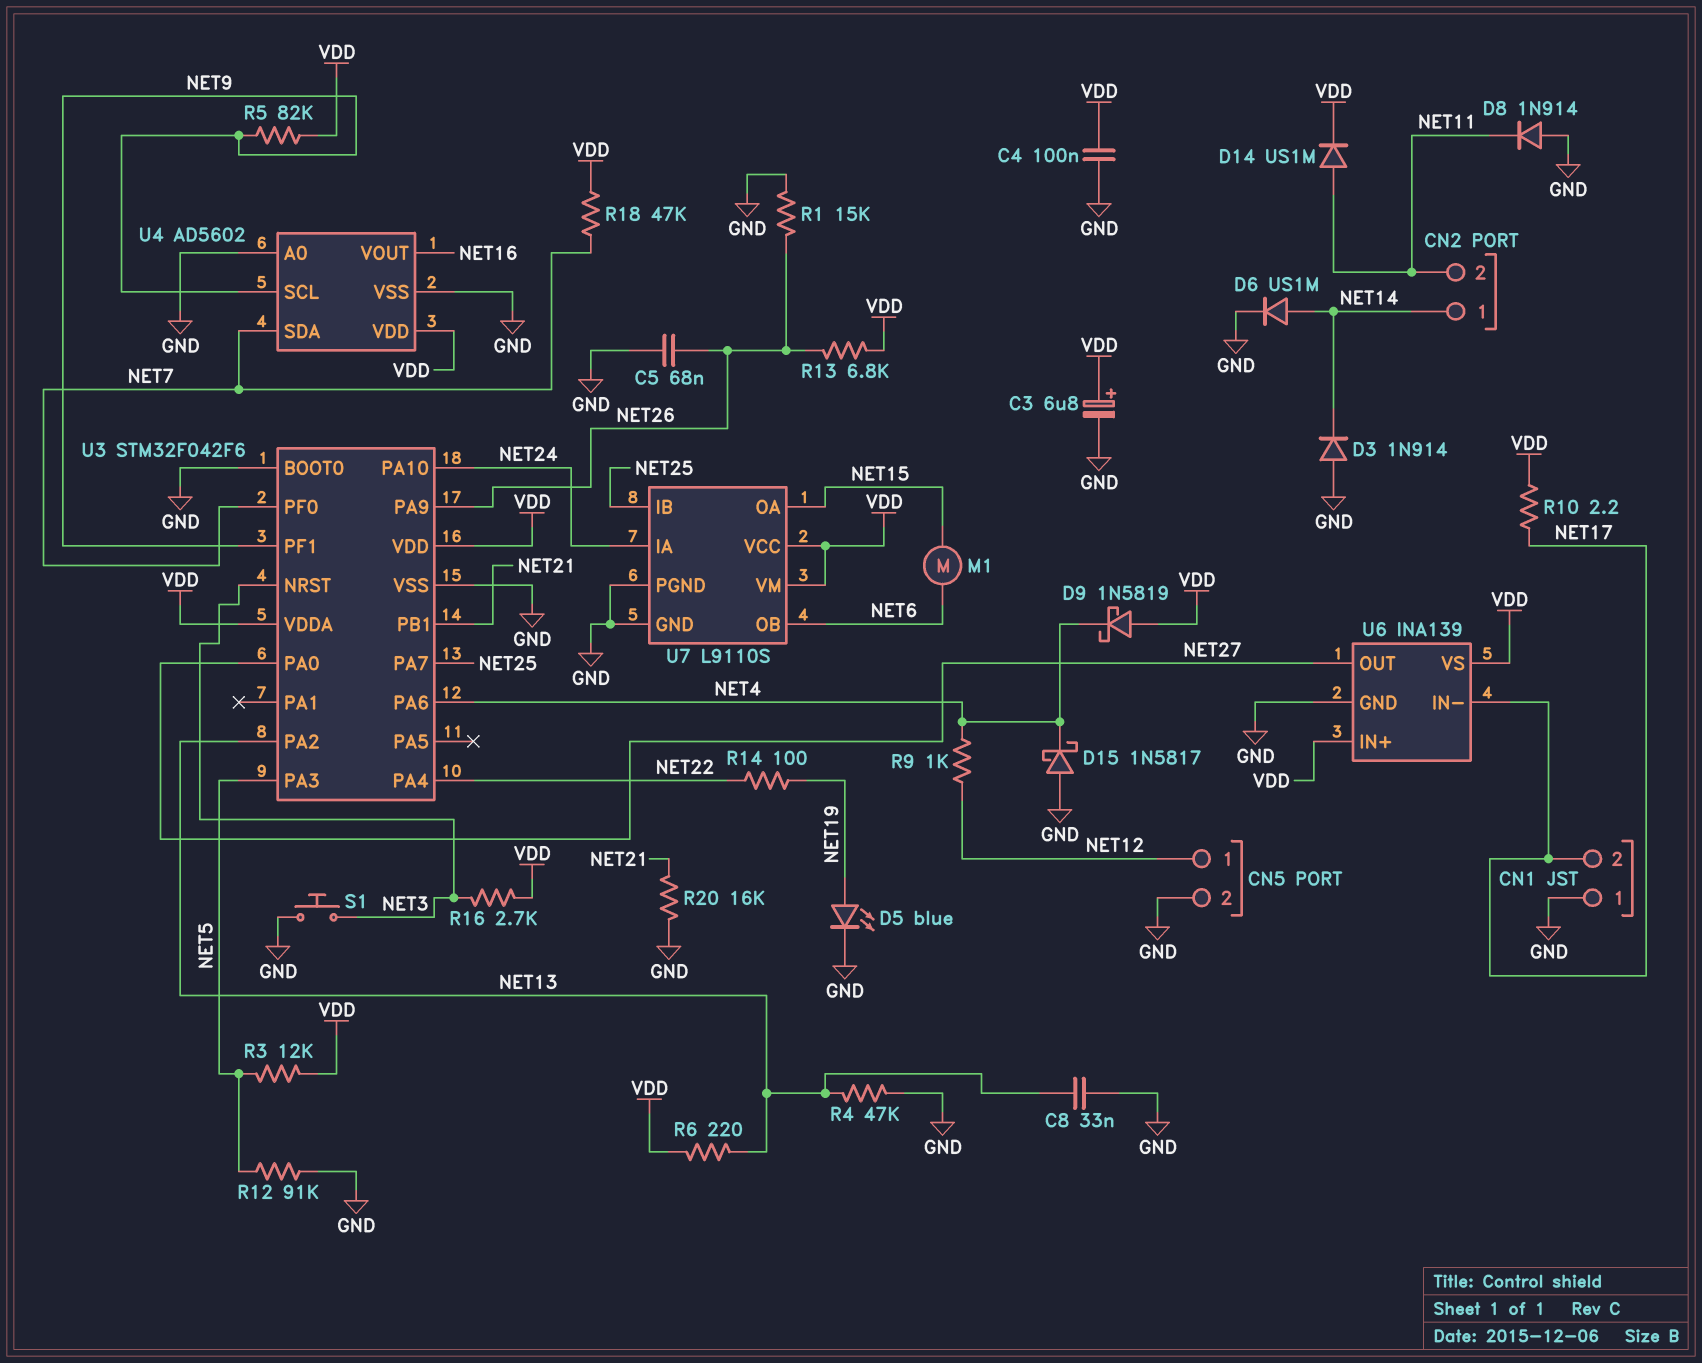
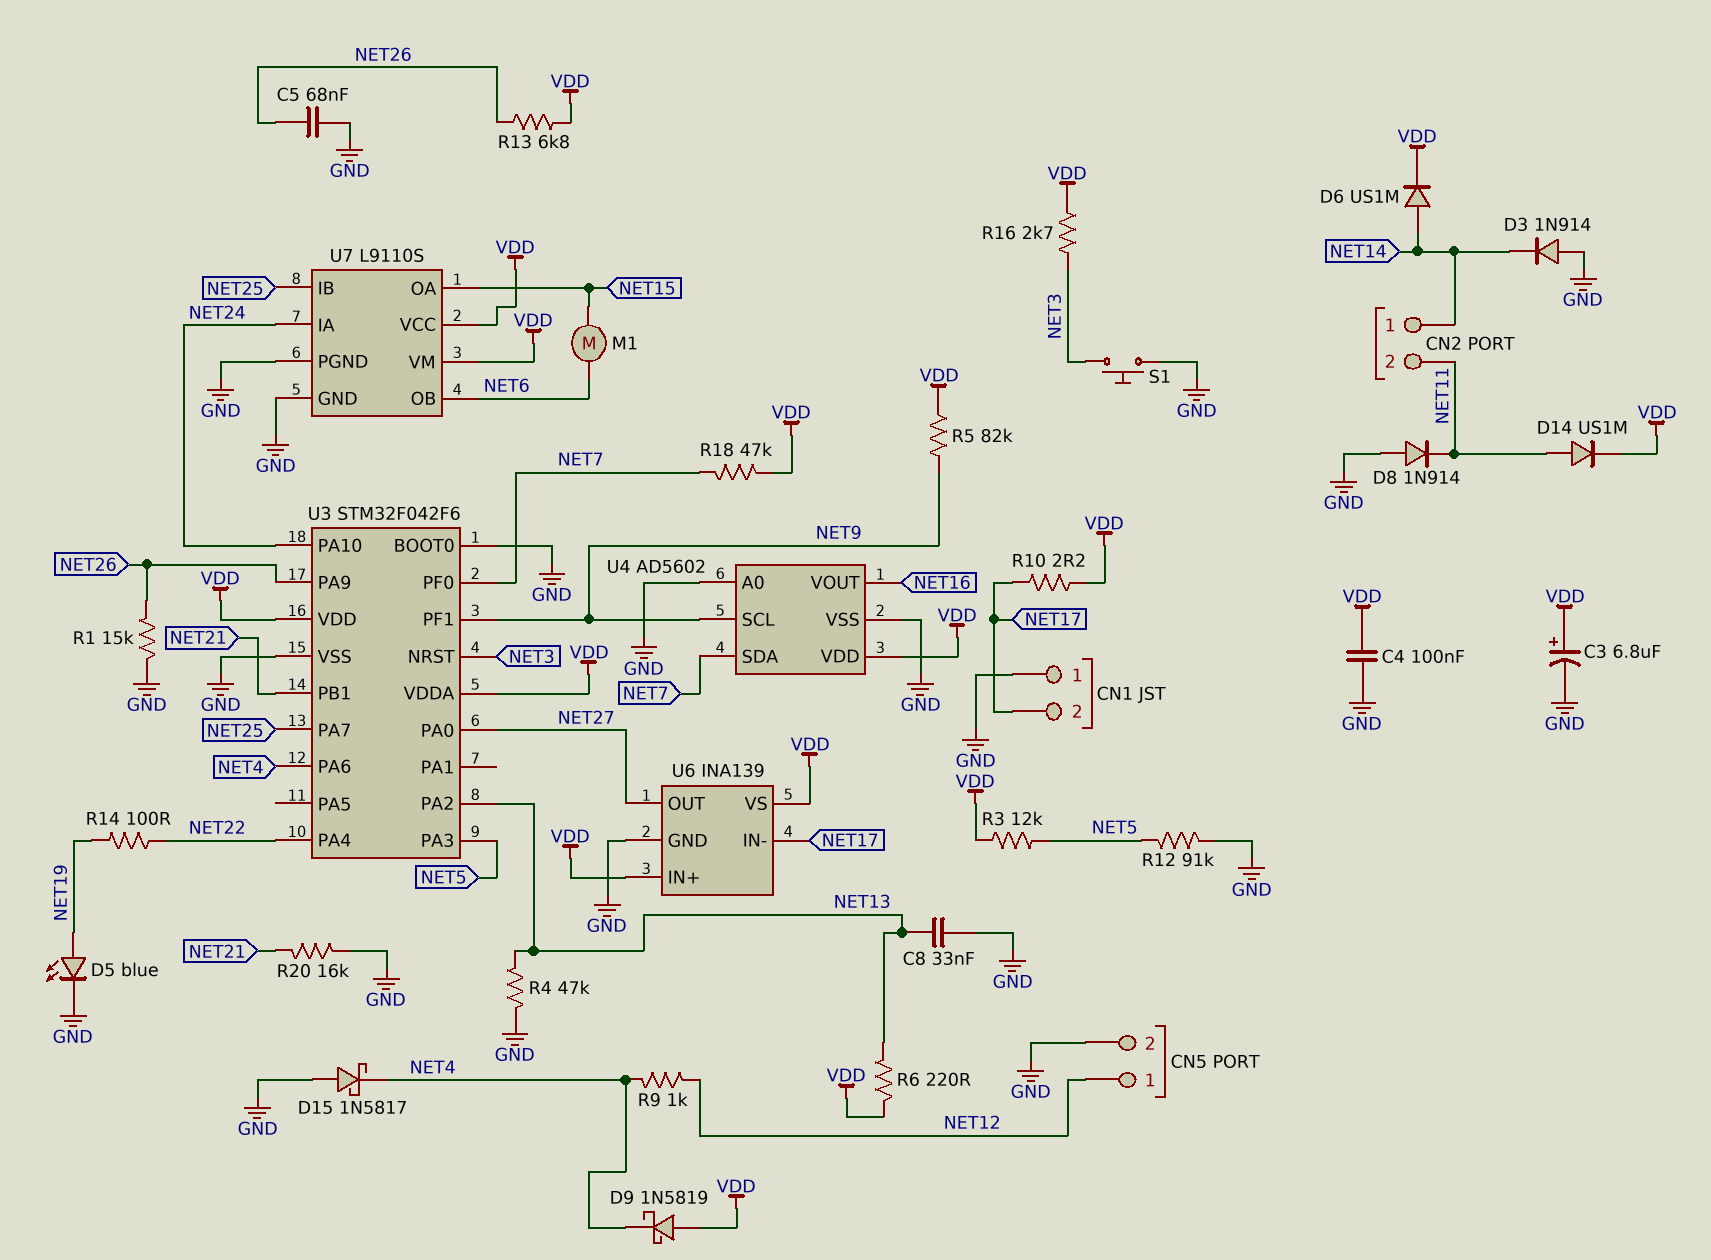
D6: diode US1M (A NET14, K GND) -> diode US1M (A NET14, K VDD)

